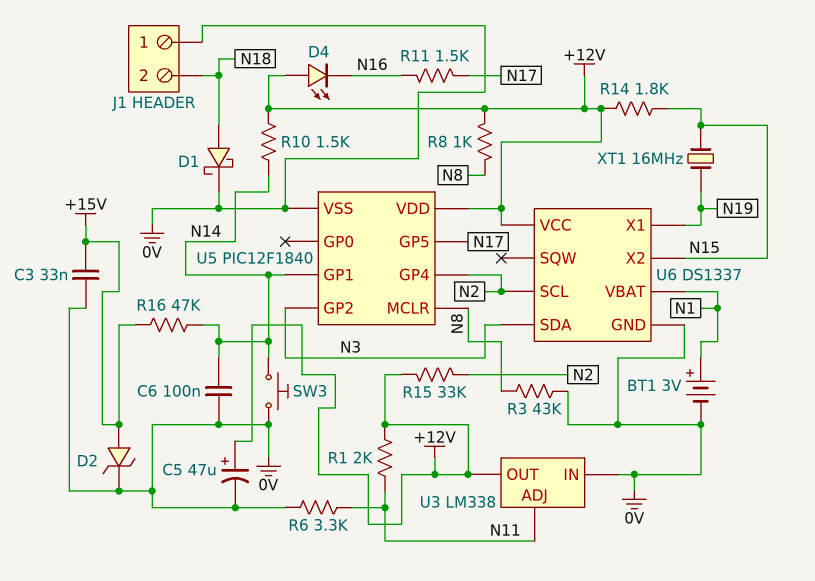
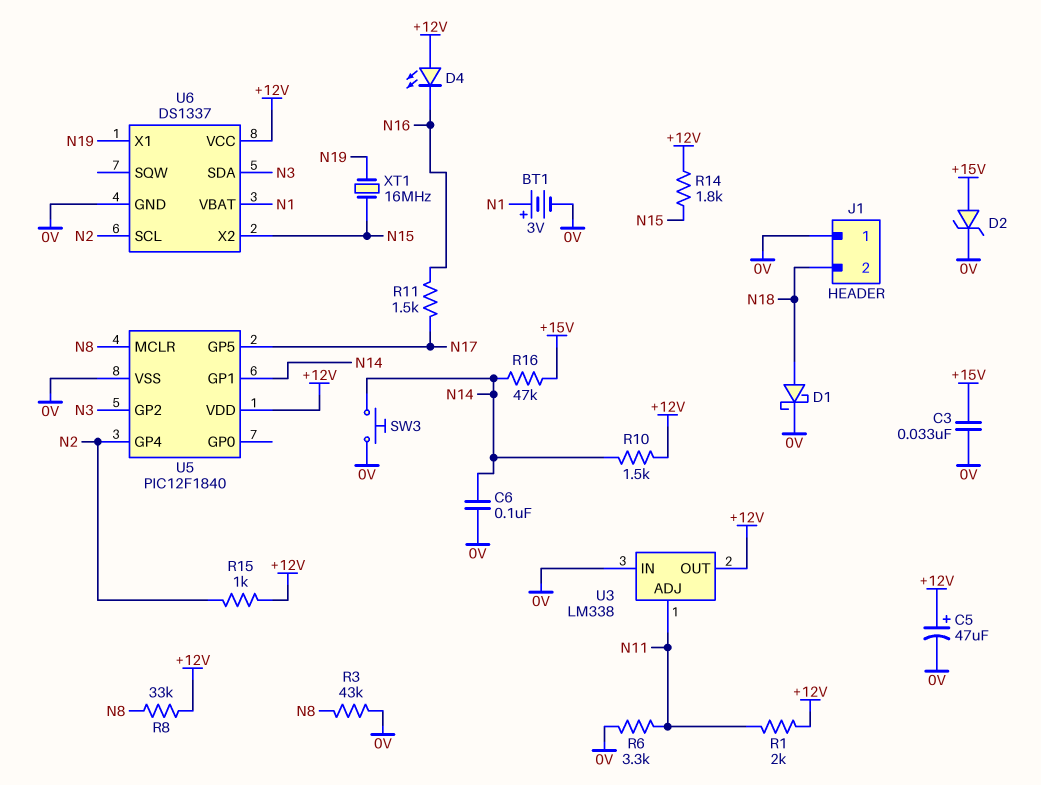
R8: 1k (+12V, N8) -> 33k (+12V, N8)
R15: 33k (+12V, N2) -> 1k (+12V, N2)

